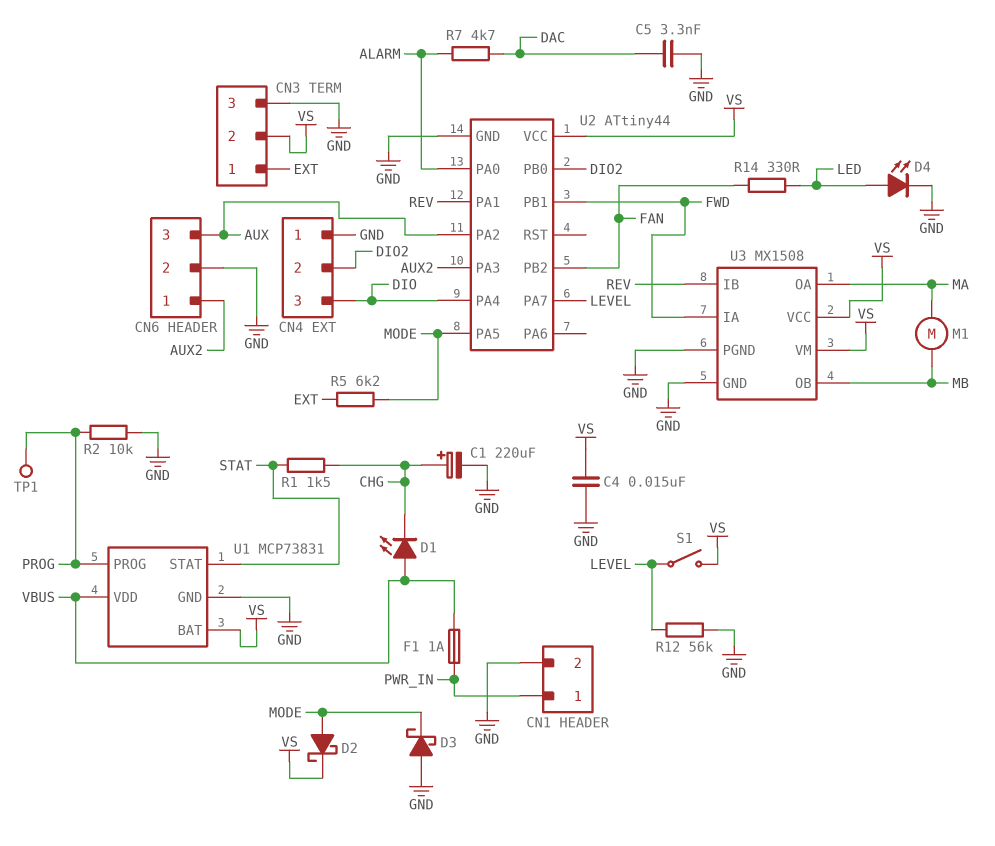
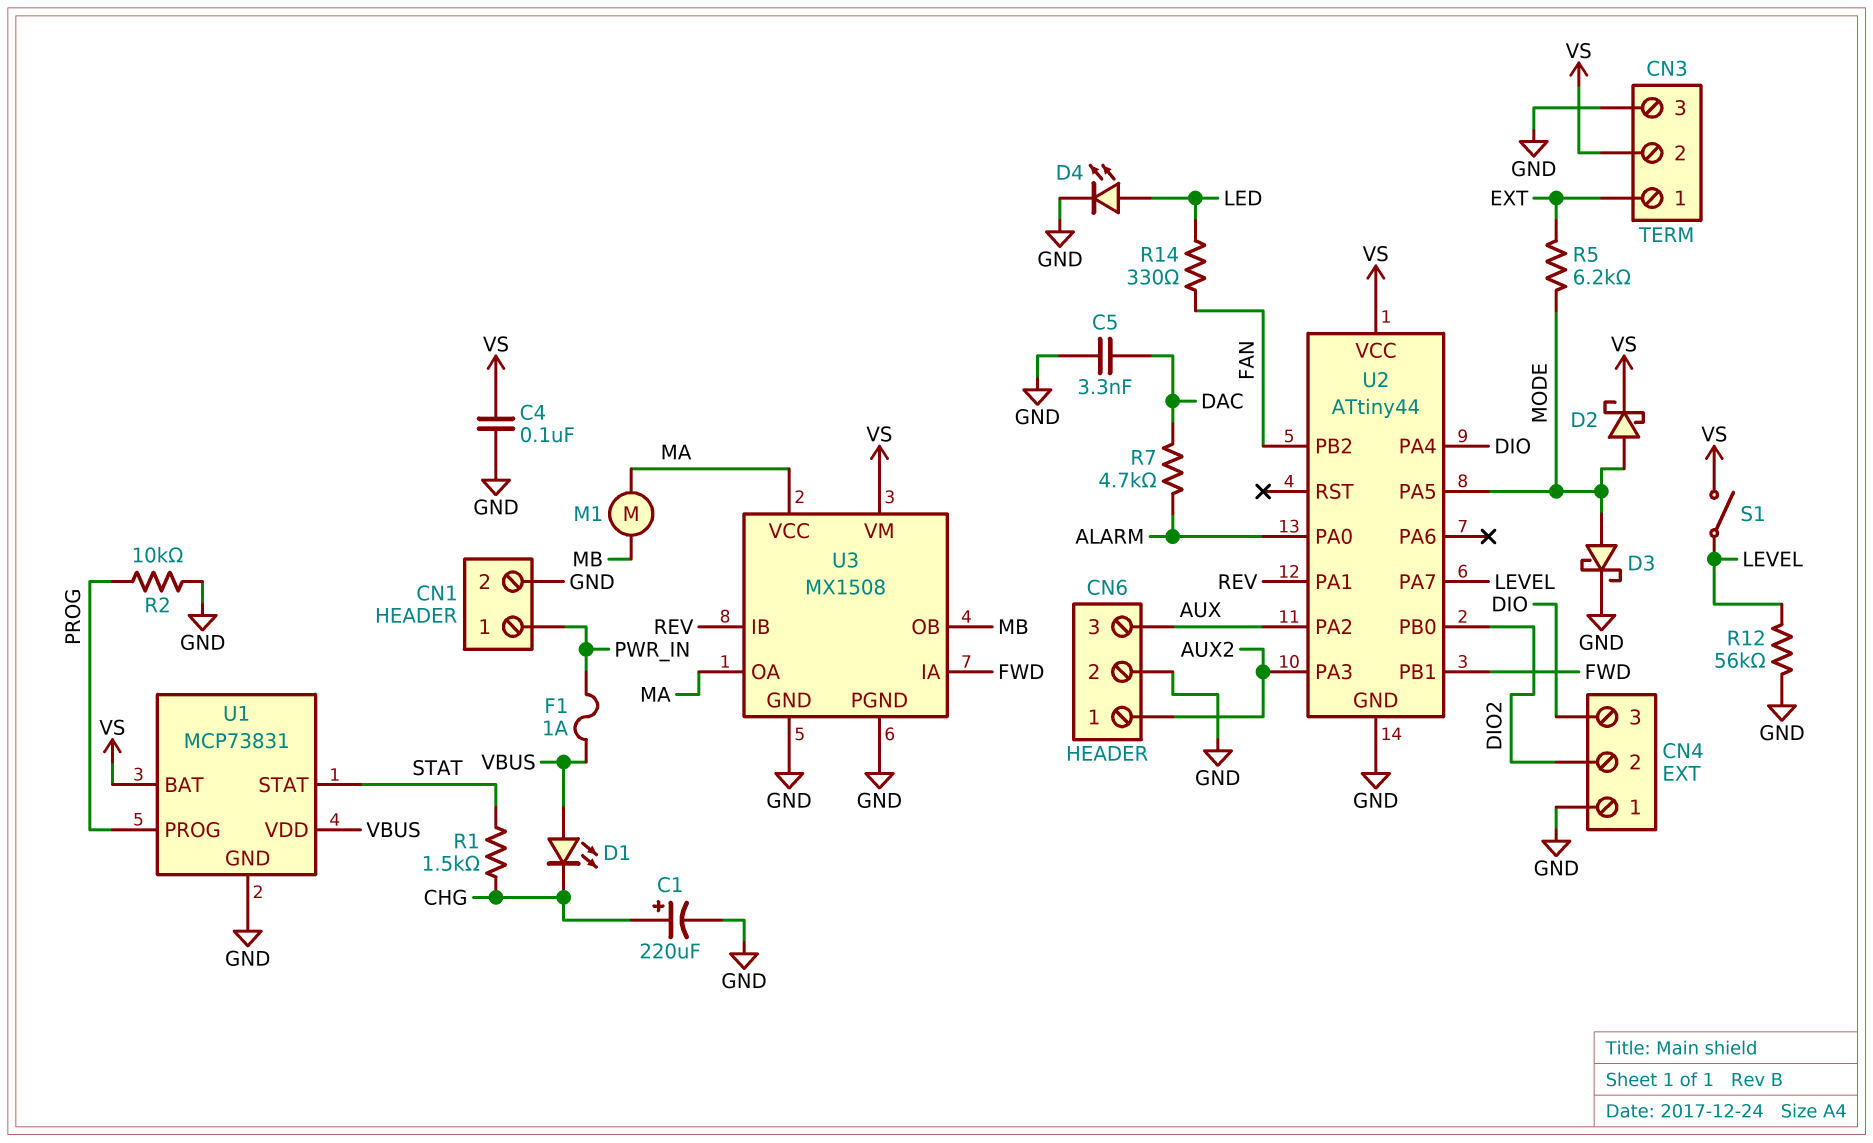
C4: 15nF (GND, VS) -> 100nF (GND, VS)
D3: schottky (A GND, K MODE) -> schottky (A MODE, K GND)
TP1: test point (PROG) -> none
U3 pin VCC: VS -> MA

